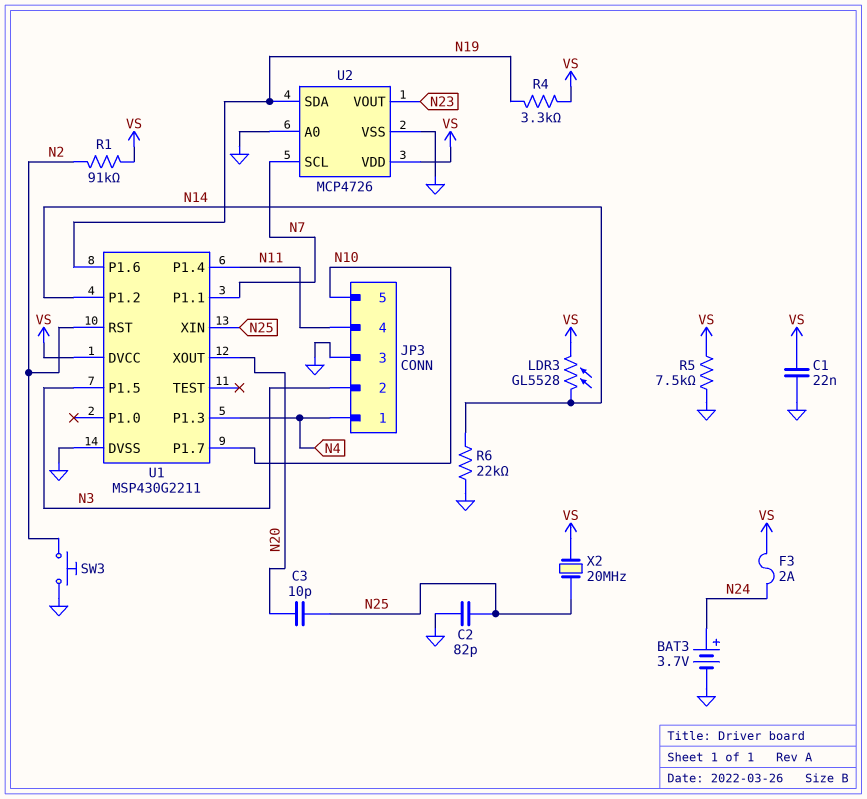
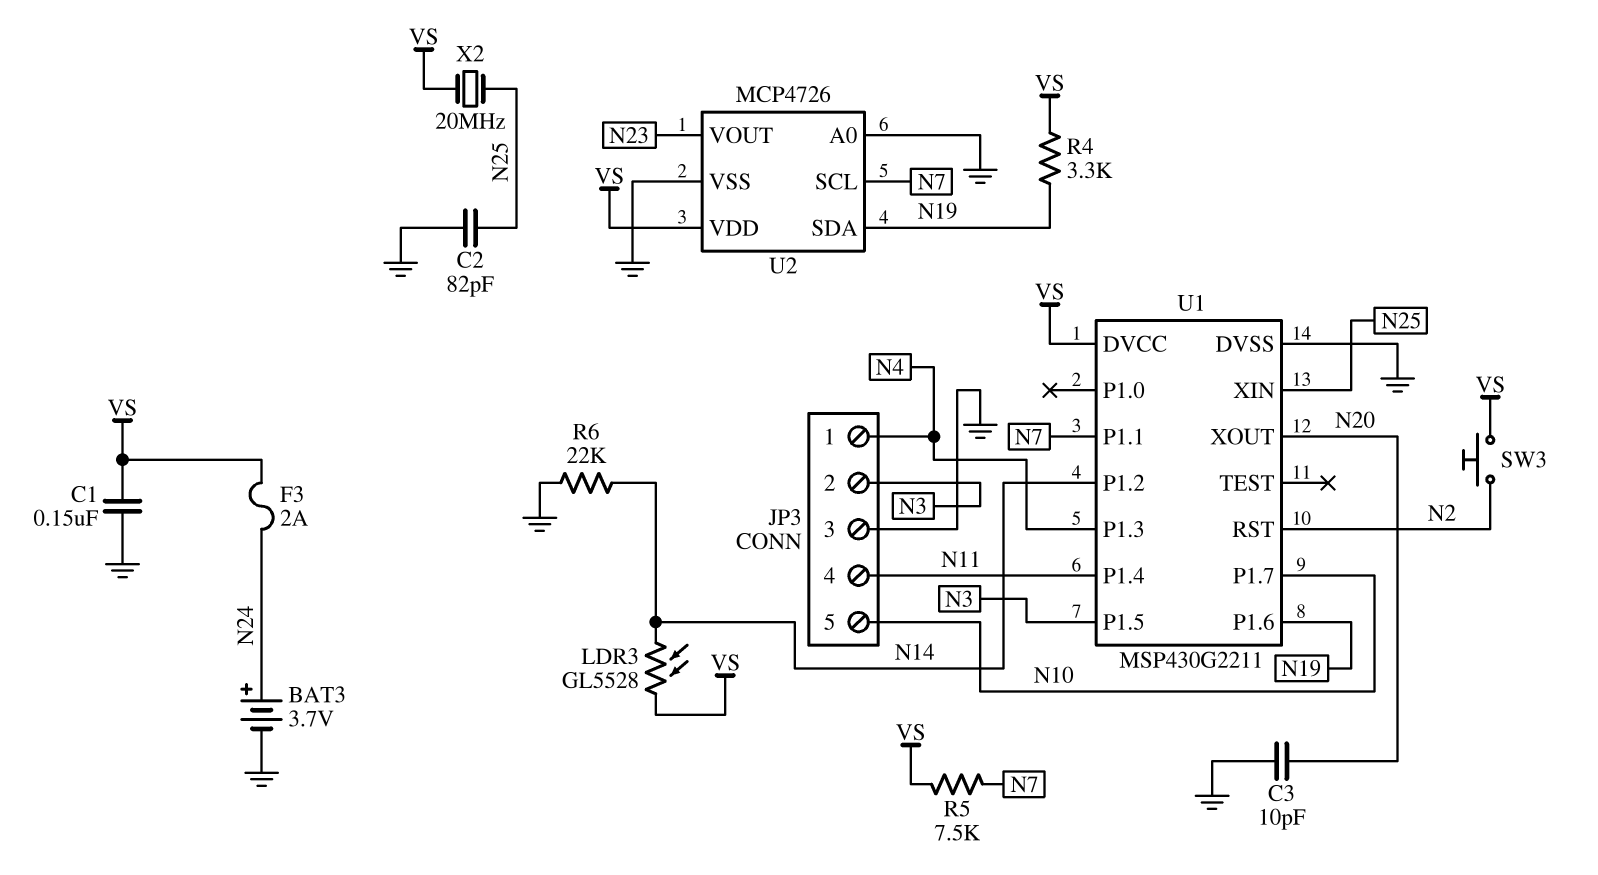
C1: 22nF (GND, VS) -> 150nF (GND, VS)
C3: 10pF (N20, N25) -> 10pF (GND, N20)
R1: 91k (N2, VS) -> none
R5: 7.5k (GND, VS) -> 7.5k (N7, VS)
SW3: button (GND, N2) -> button (N2, VS)

